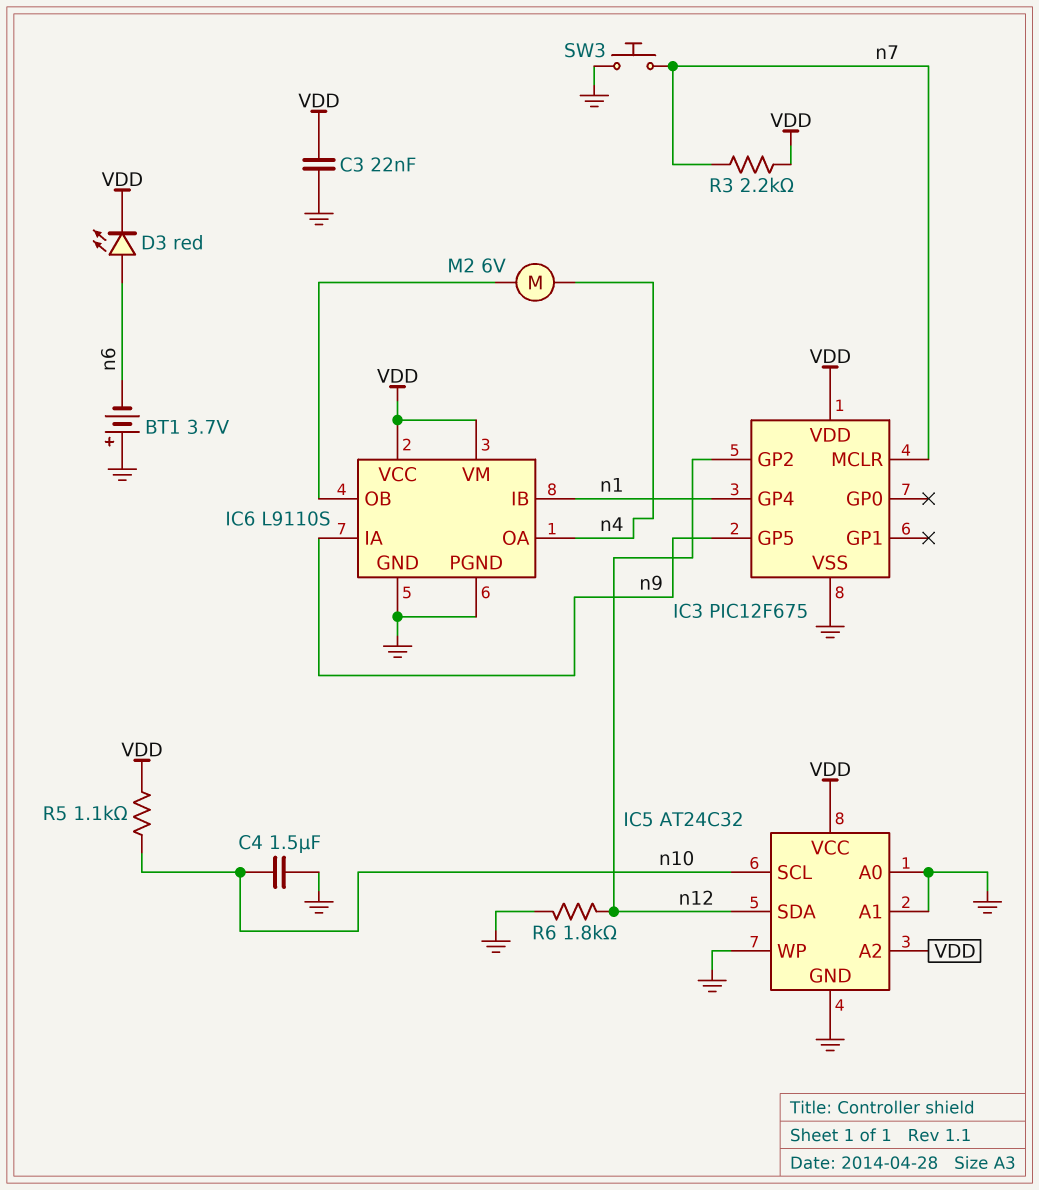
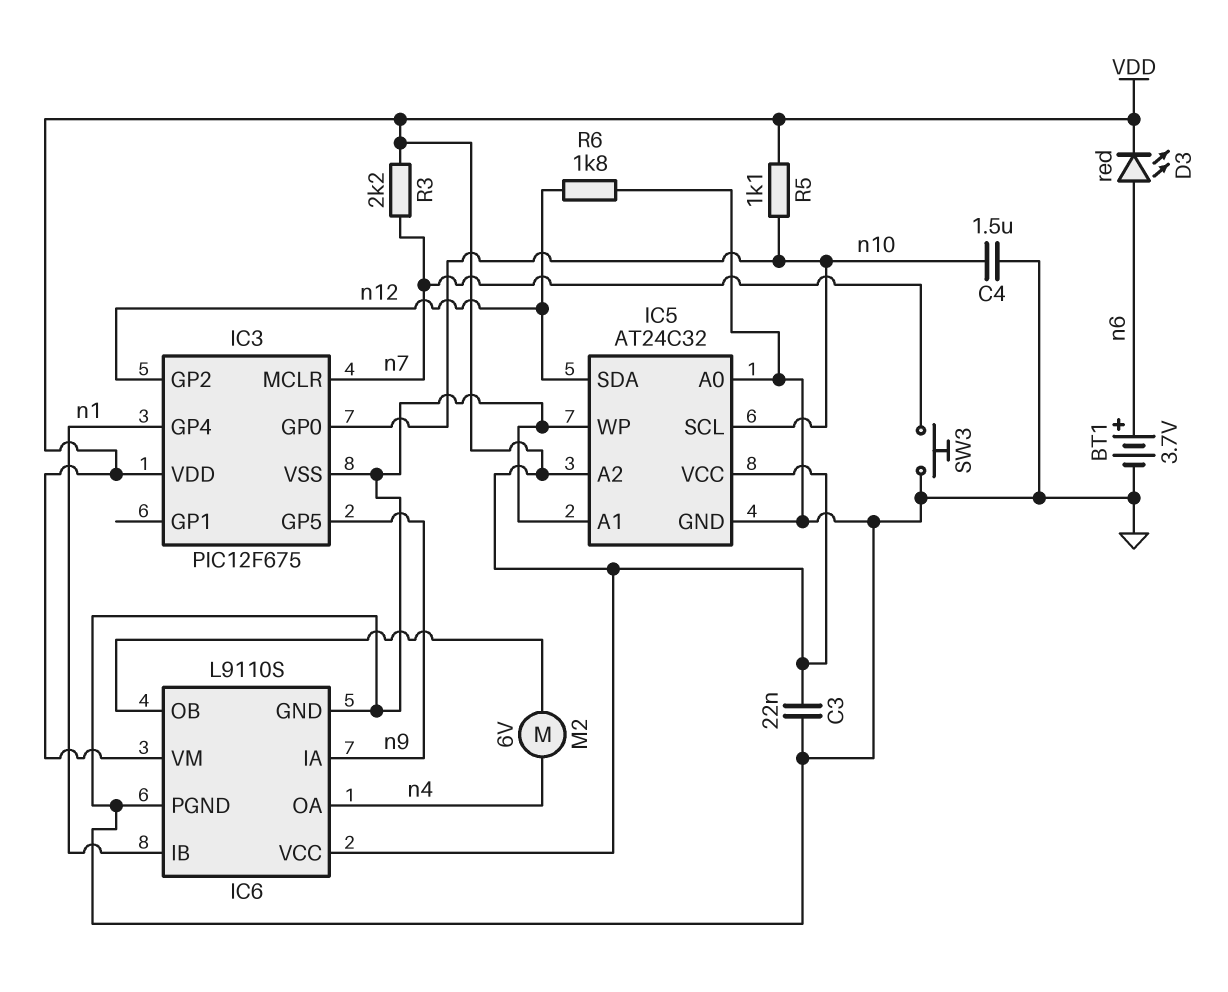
BT1: 3.7V (plus GND, minus n6) -> 3.7V (plus n6, minus GND)
IC3 pin GP0: none -> n10

